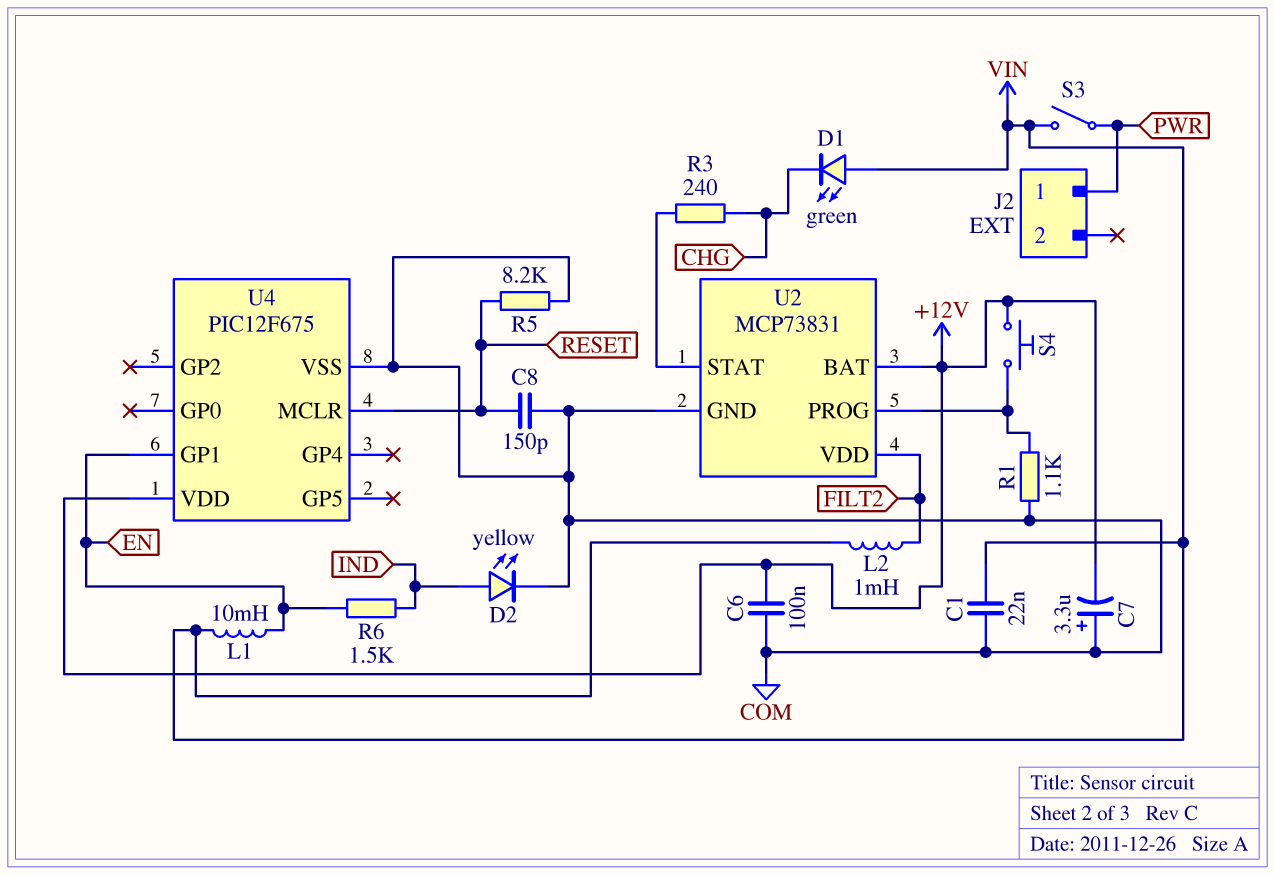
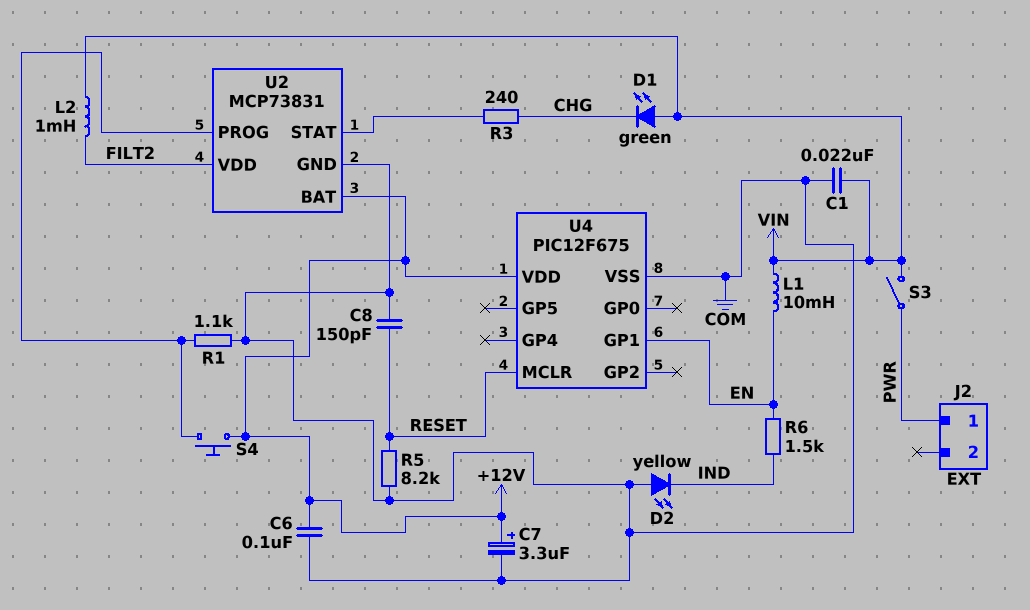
C7: 3.3uF (plus COM, minus +12V) -> 3.3uF (plus +12V, minus COM)
D2: LED yellow (A IND, K COM) -> LED yellow (A COM, K IND)

